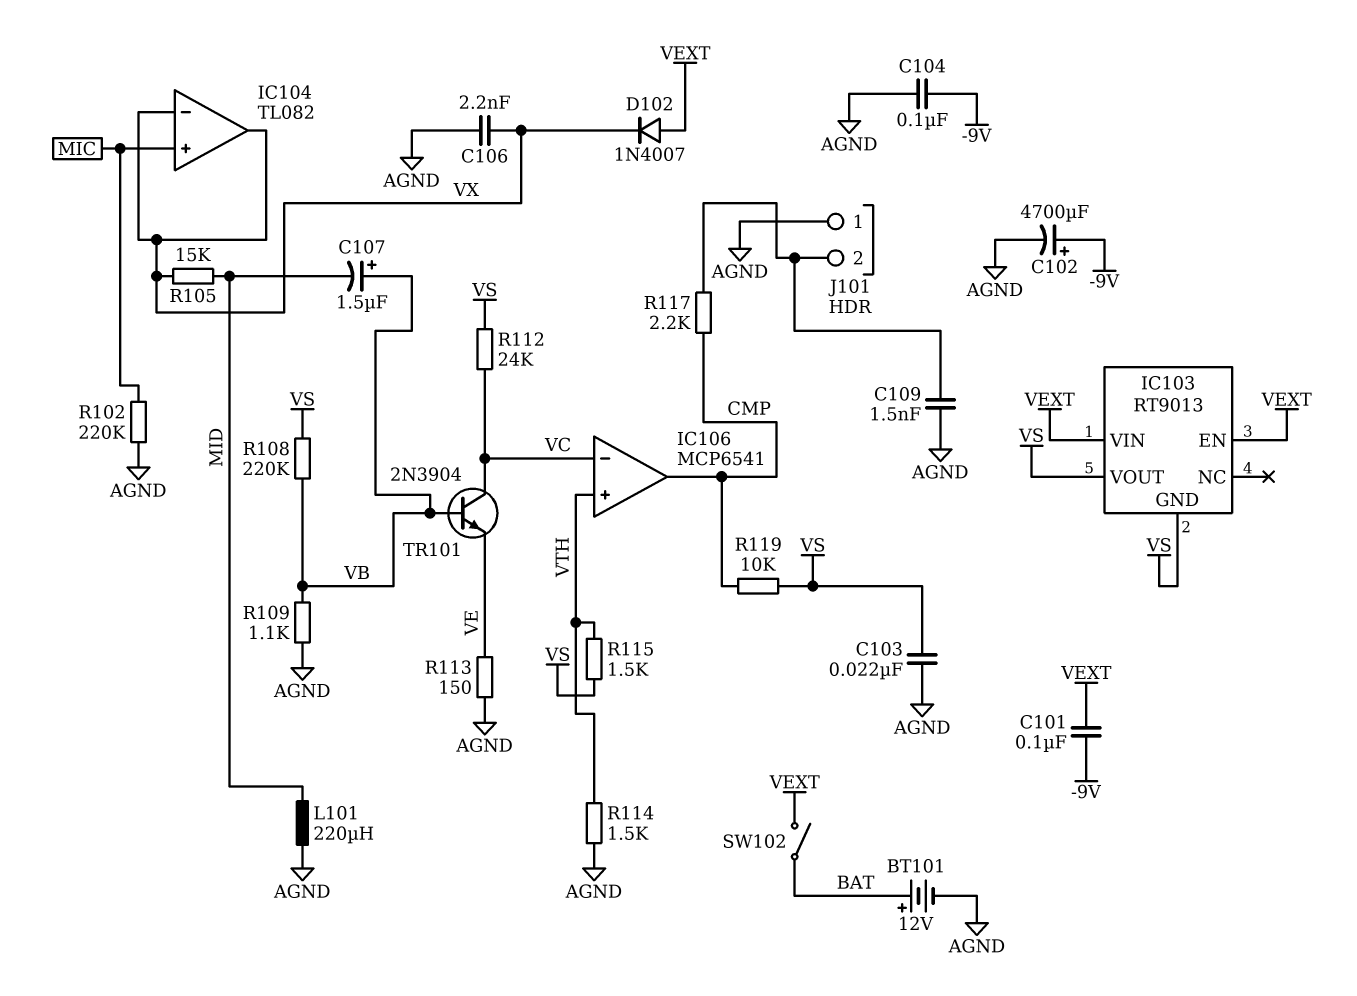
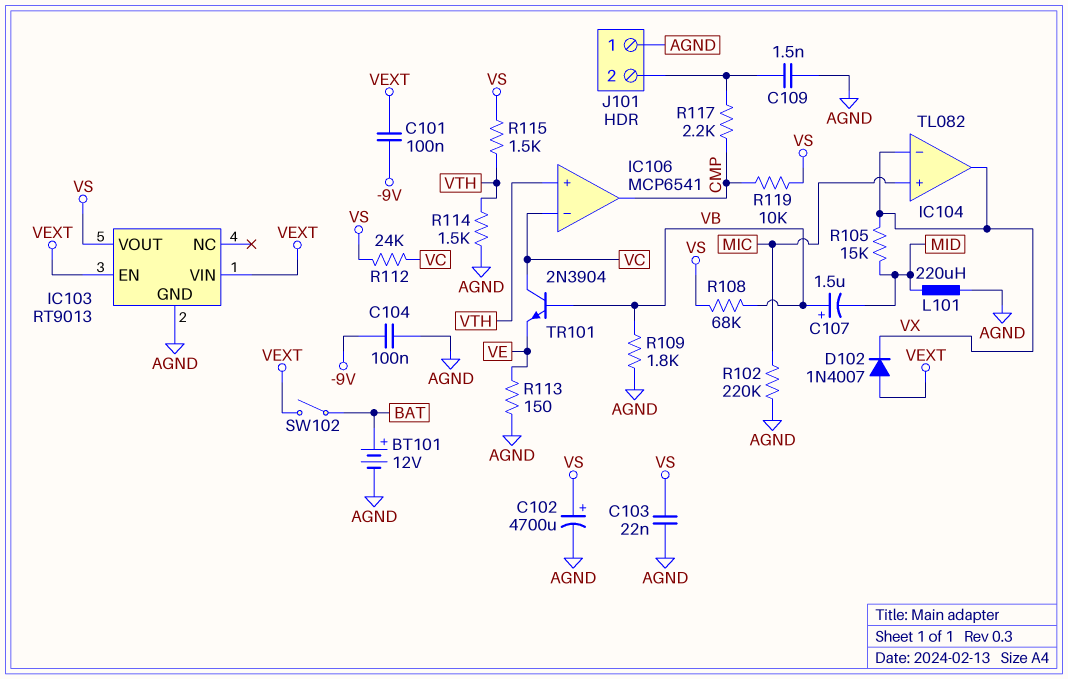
C102: 4700uF (plus -9V, minus AGND) -> 4700uF (plus VS, minus AGND)
C106: 2.2nF (AGND, VX) -> none
IC103 pin GND: VS -> AGND
R108: 220k (VB, VS) -> 68k (VB, VS)
R109: 1.1k (AGND, VB) -> 1.8k (AGND, VB)

